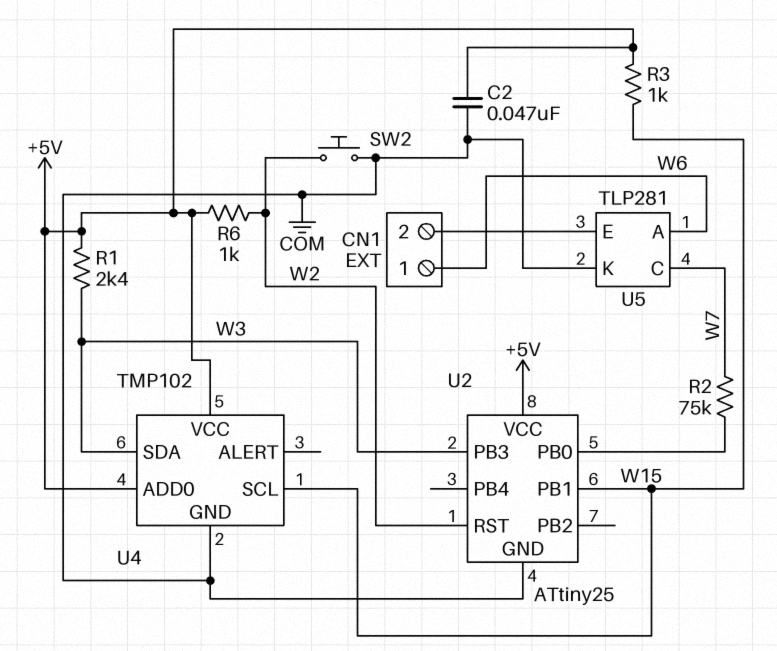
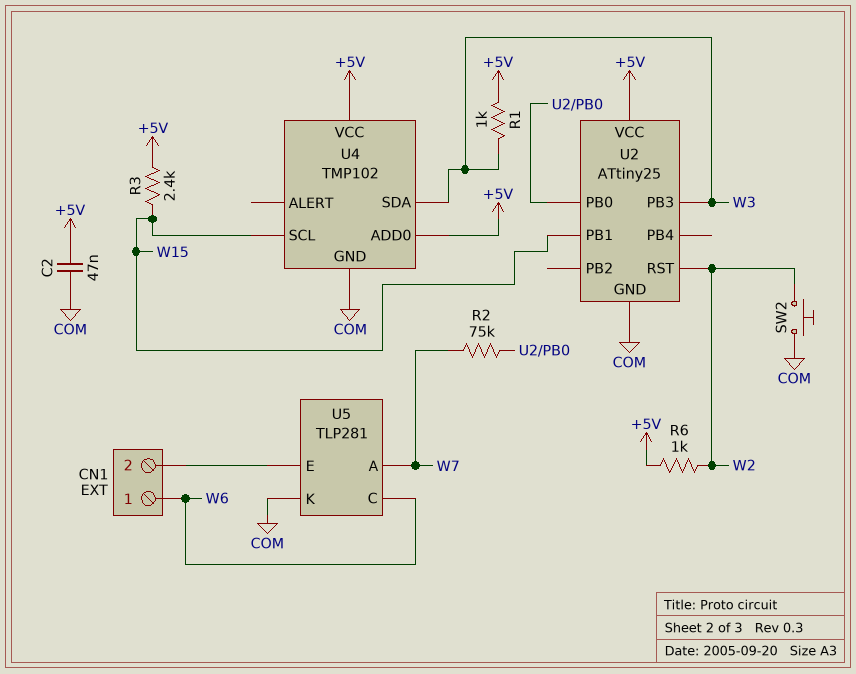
R1: 2.4k (+5V, W3) -> 1k (+5V, W3)
R3: 1k (+5V, W15) -> 2.4k (+5V, W15)
U5 pin A: W6 -> W7
U5 pin C: W7 -> W6

